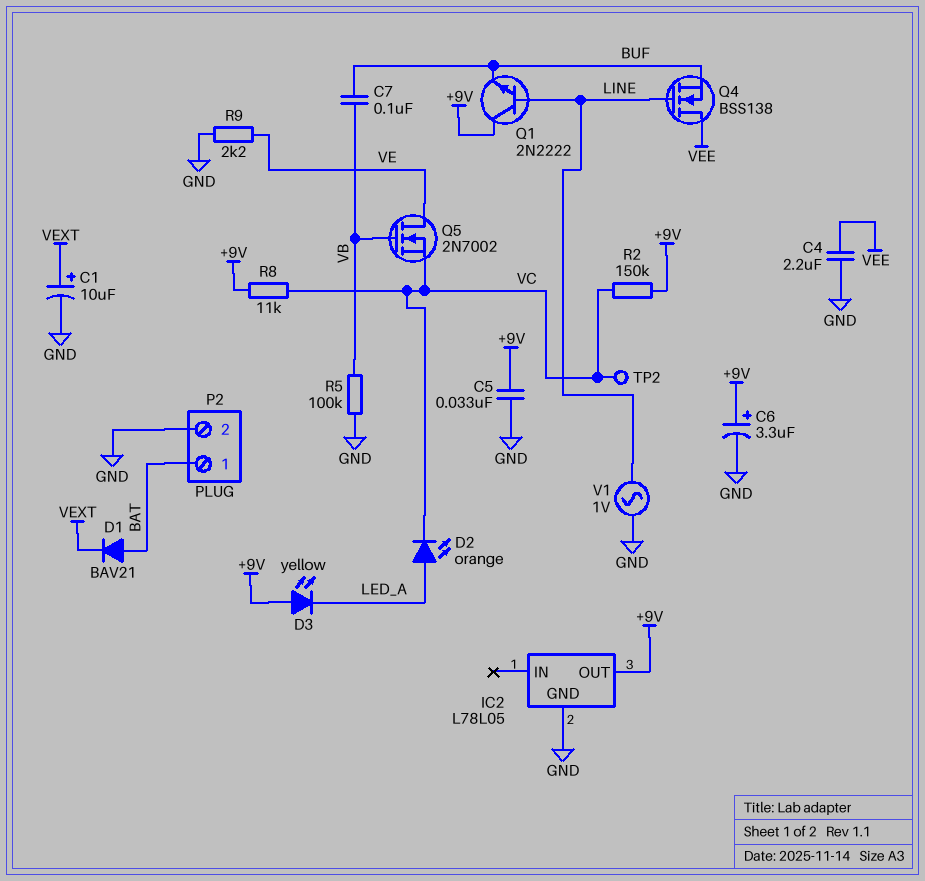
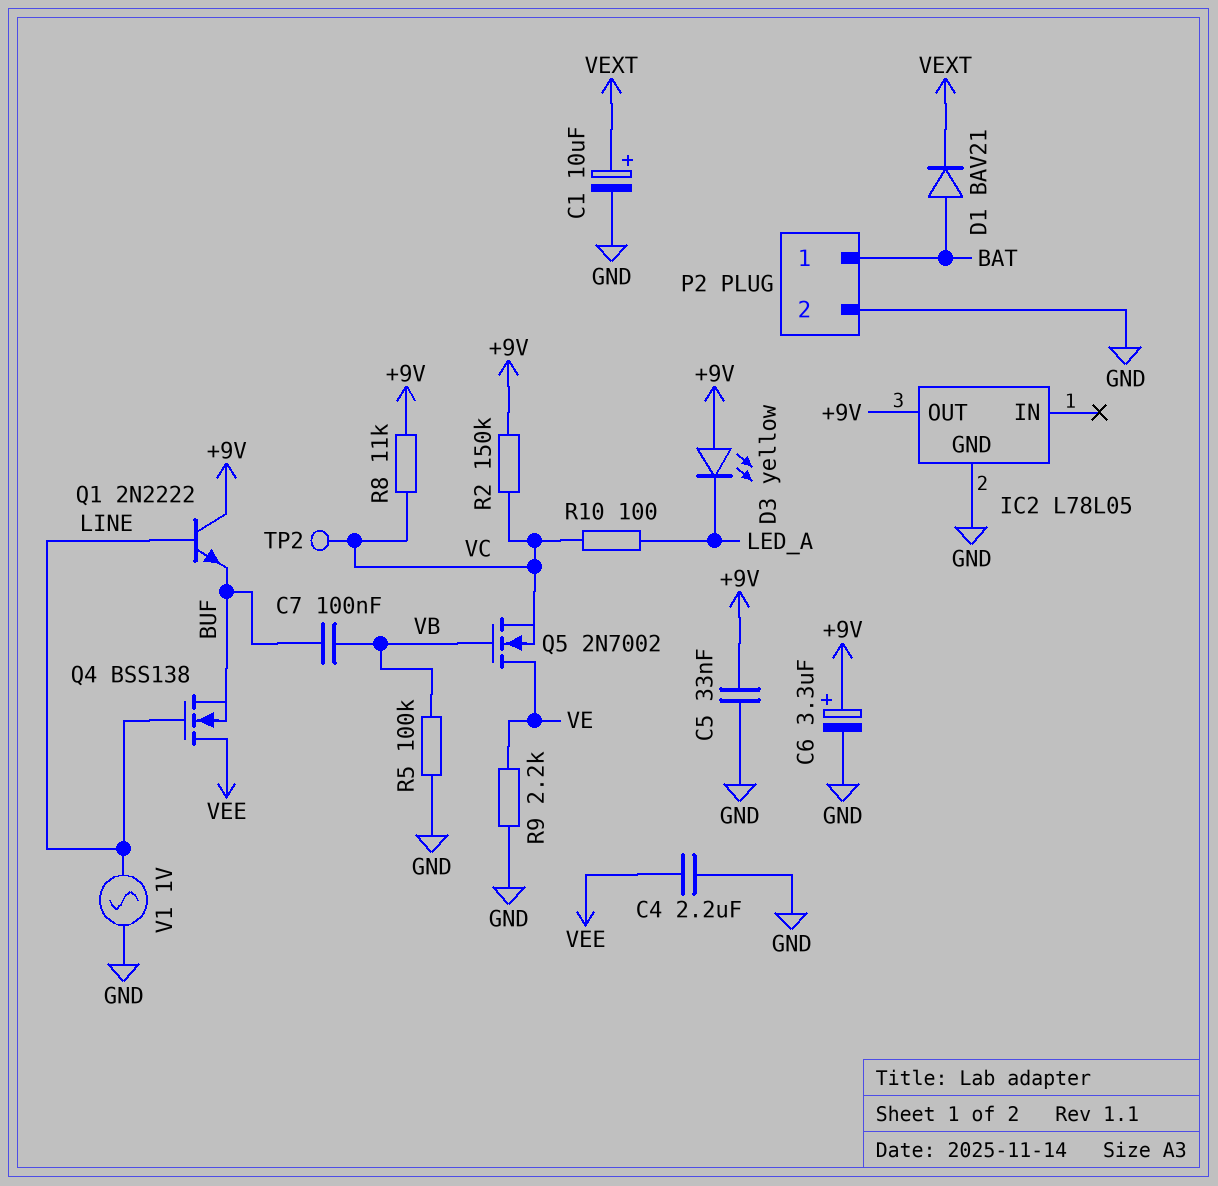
D2: LED orange (A LED_A, K VC) -> none
R10: none -> 100 (LED_A, VC)

